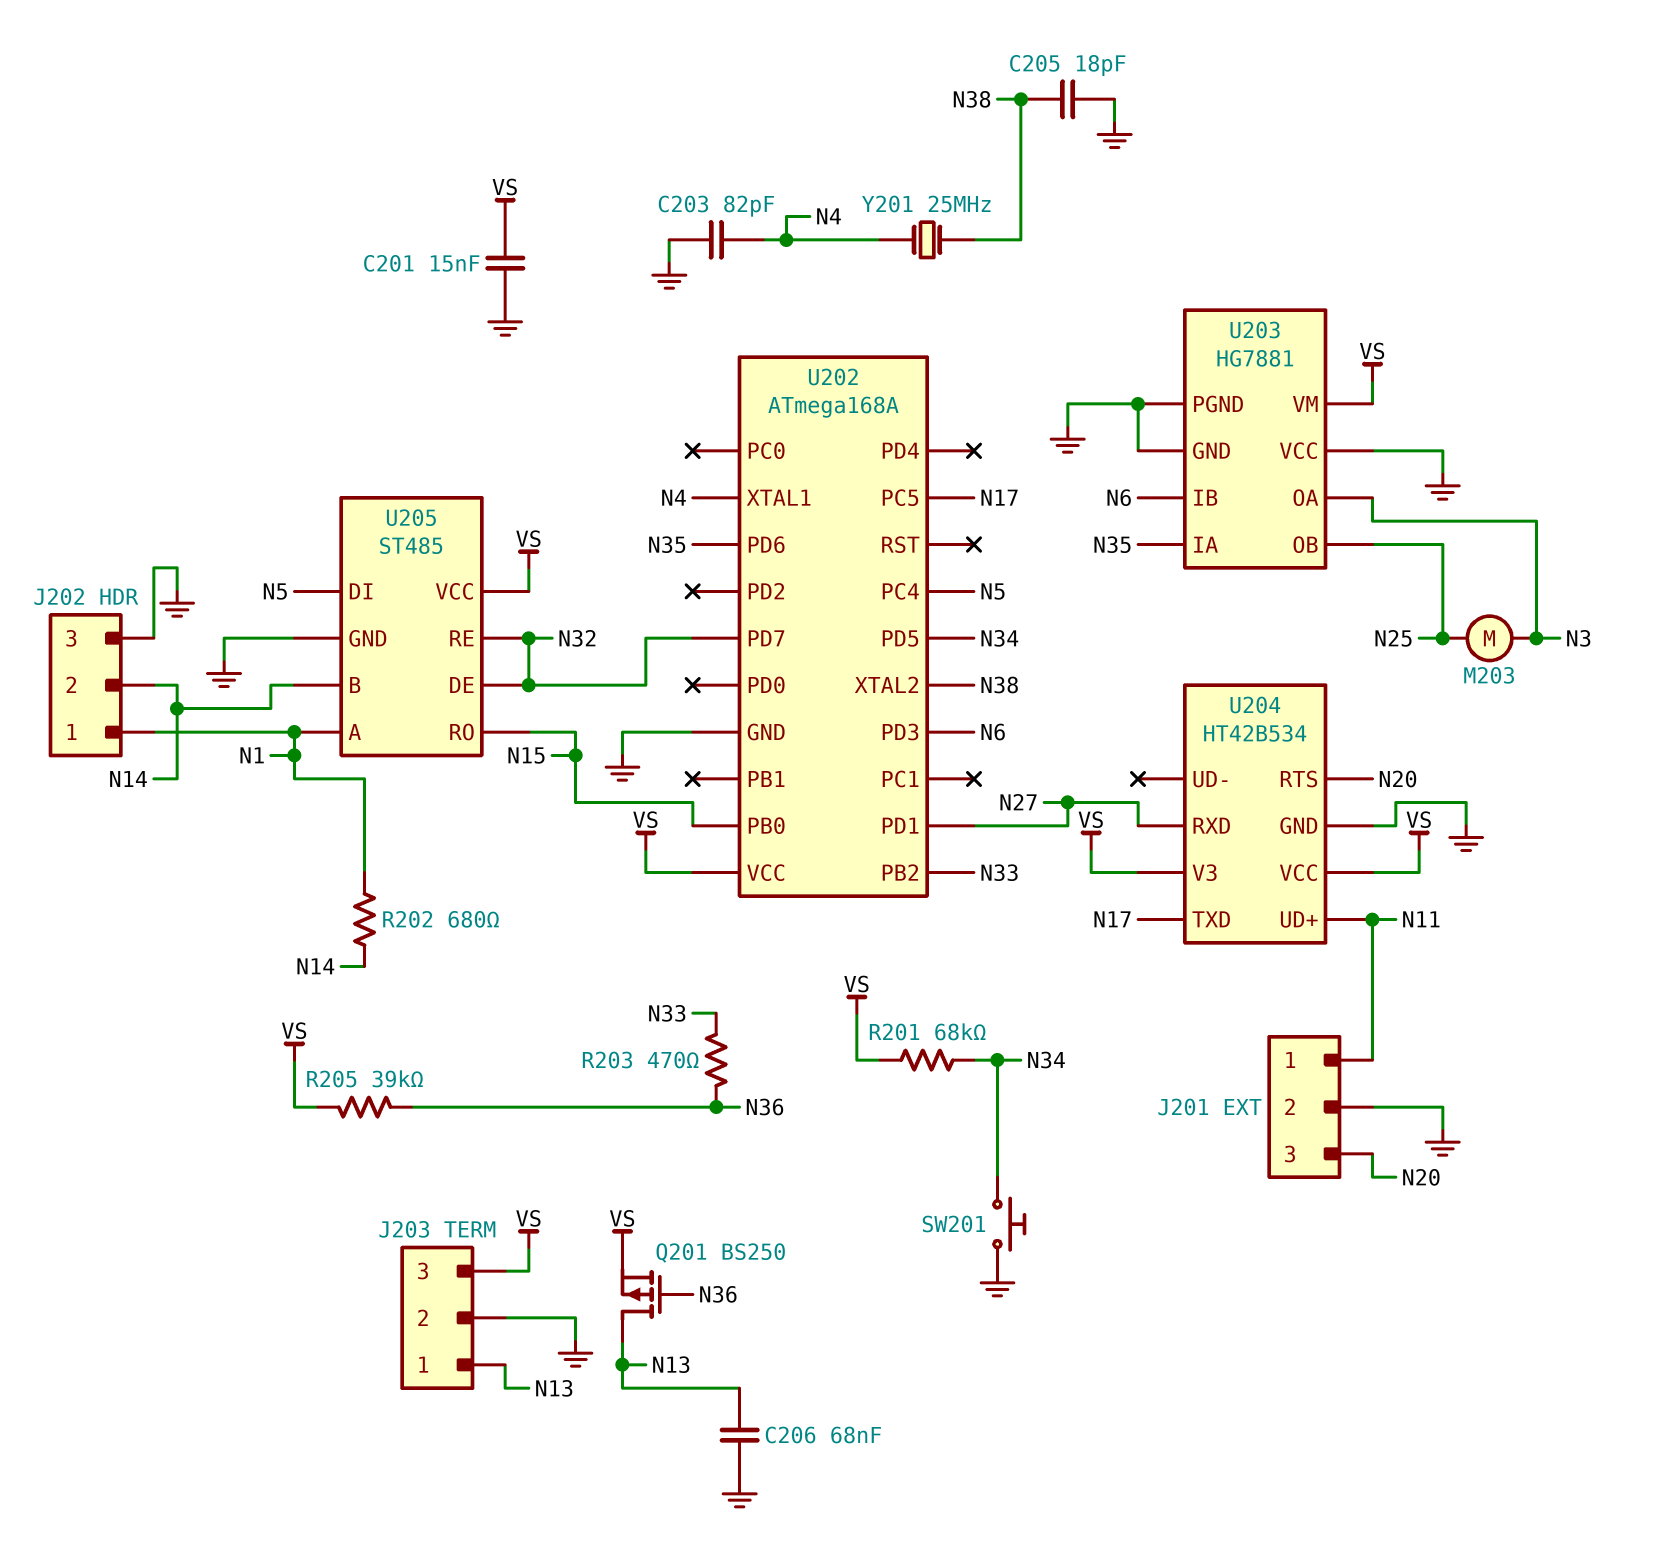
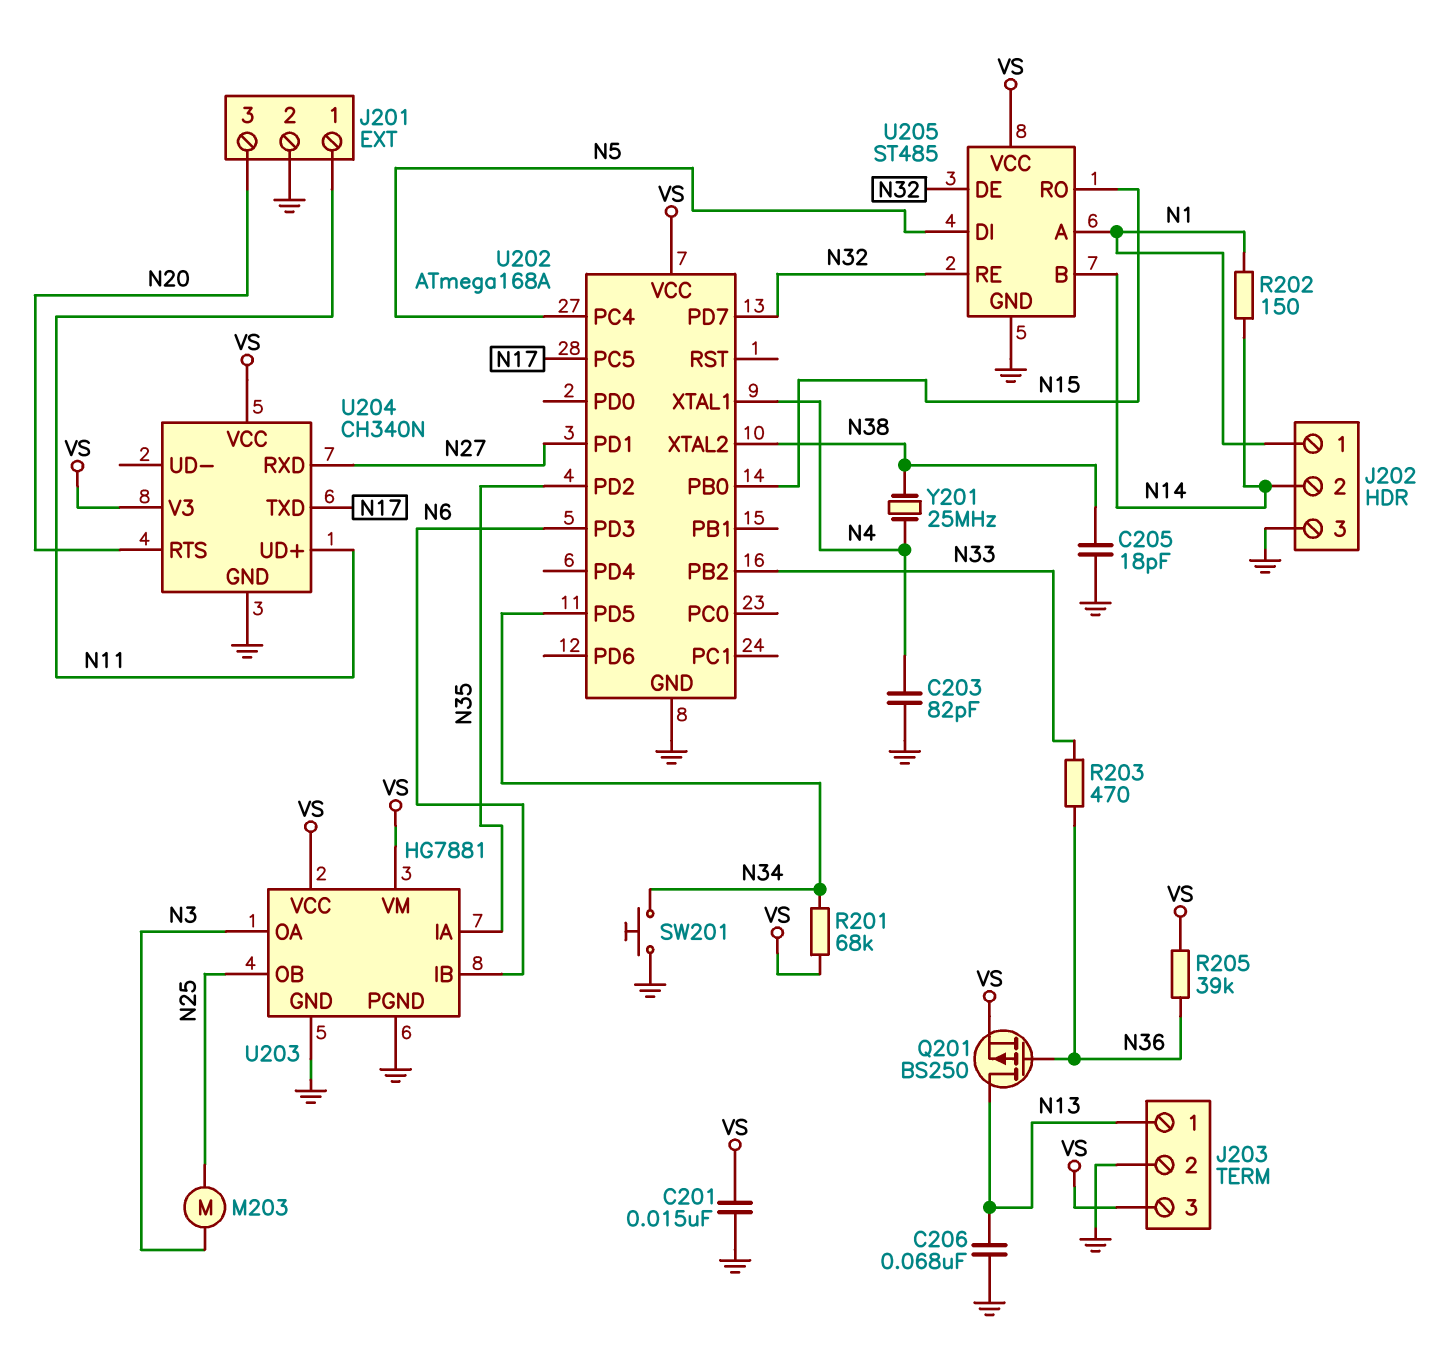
R202: 680 (N1, N14) -> 150 (N1, N14)
U202 pin PD2: none -> N35
U202 pin PD6: N35 -> none
U203 pin VCC: GND -> VS
U204: HT42B534 -> CH340N

